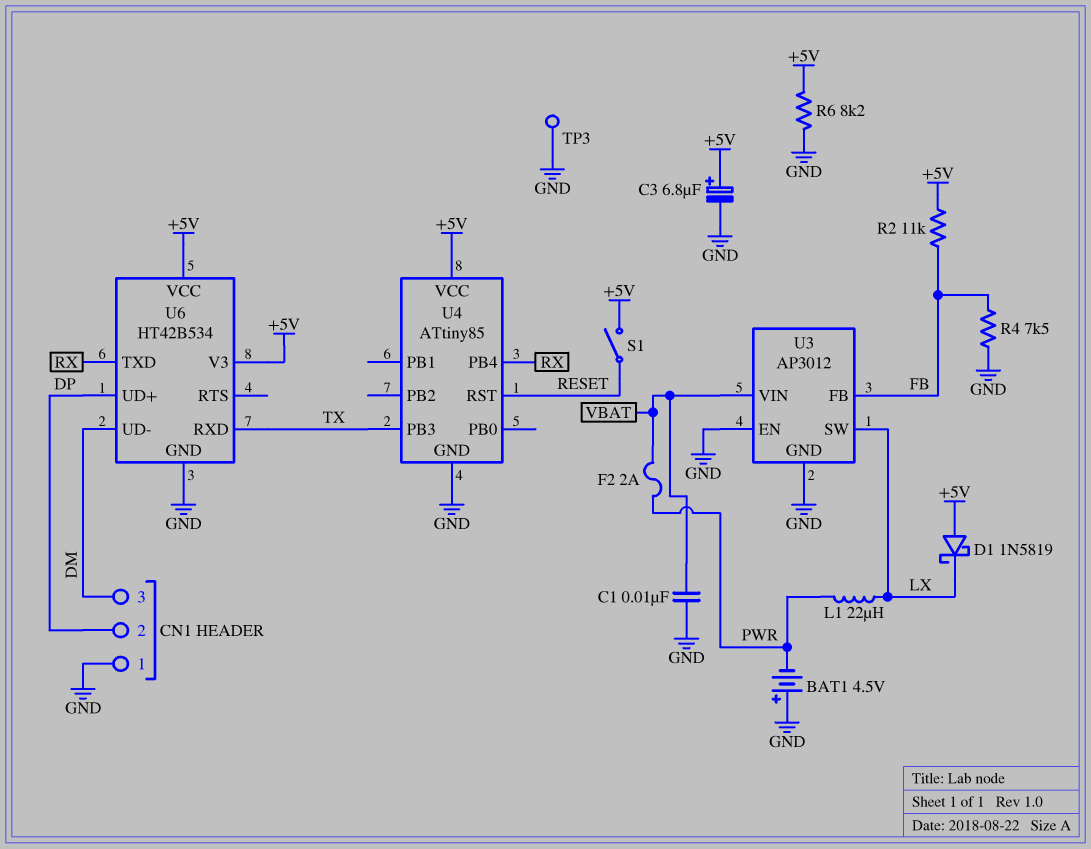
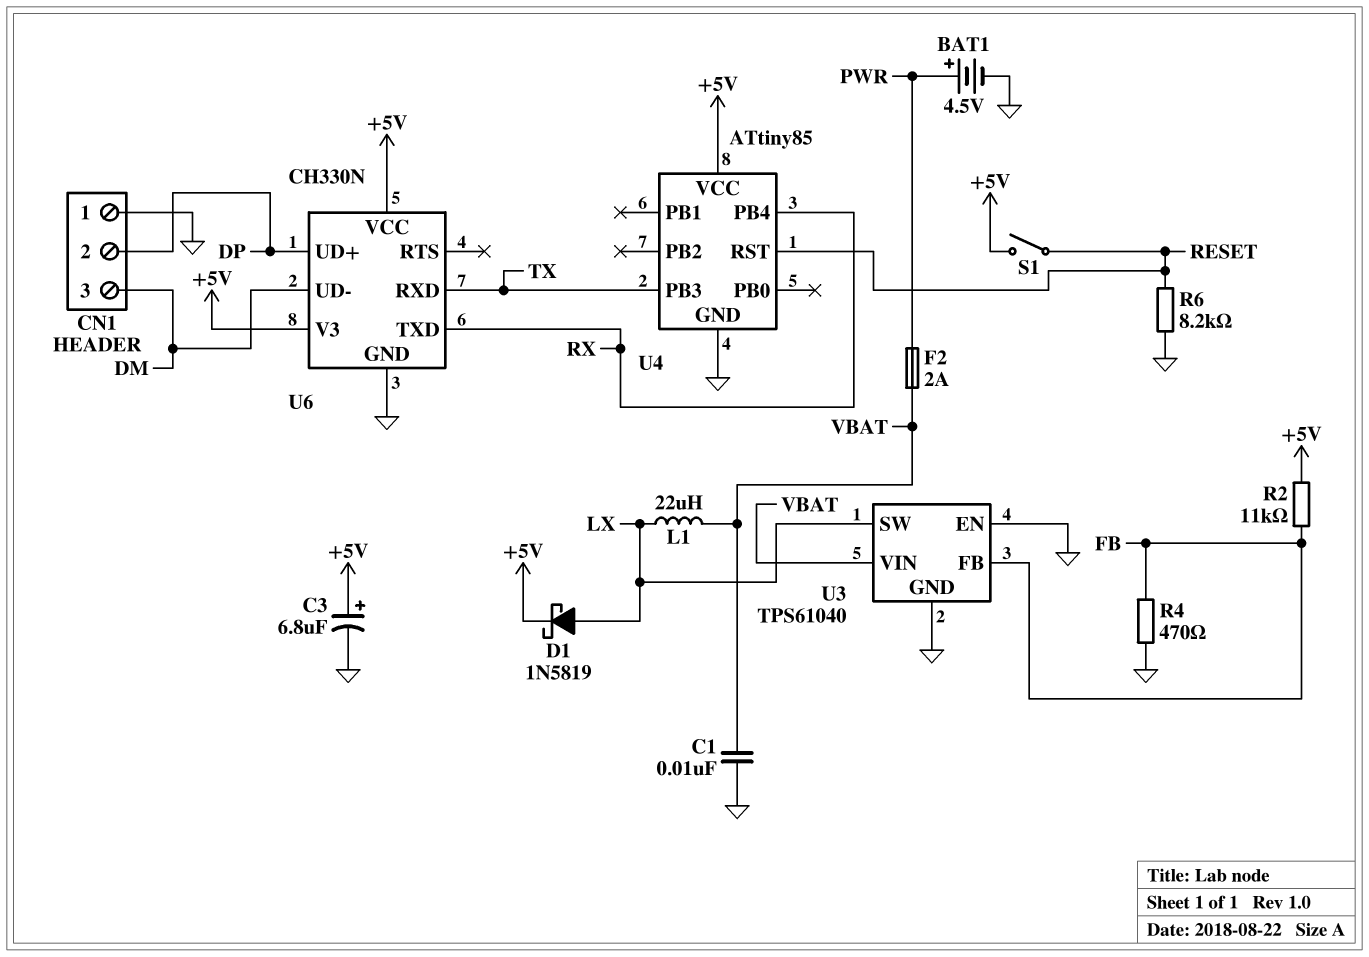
BAT1: 4.5V (plus GND, minus PWR) -> 4.5V (plus PWR, minus GND)
D1: schottky 1N5819 (A +5V, K LX) -> schottky 1N5819 (A LX, K +5V)
L1: 22uH (LX, PWR) -> 22uH (LX, VBAT)
R4: 7.5k (FB, GND) -> 470 (FB, GND)
R6: 8.2k (+5V, GND) -> 8.2k (GND, RESET)
TP3: test point (GND) -> none
U3: AP3012 -> TPS61040
U6: HT42B534 -> CH330N

